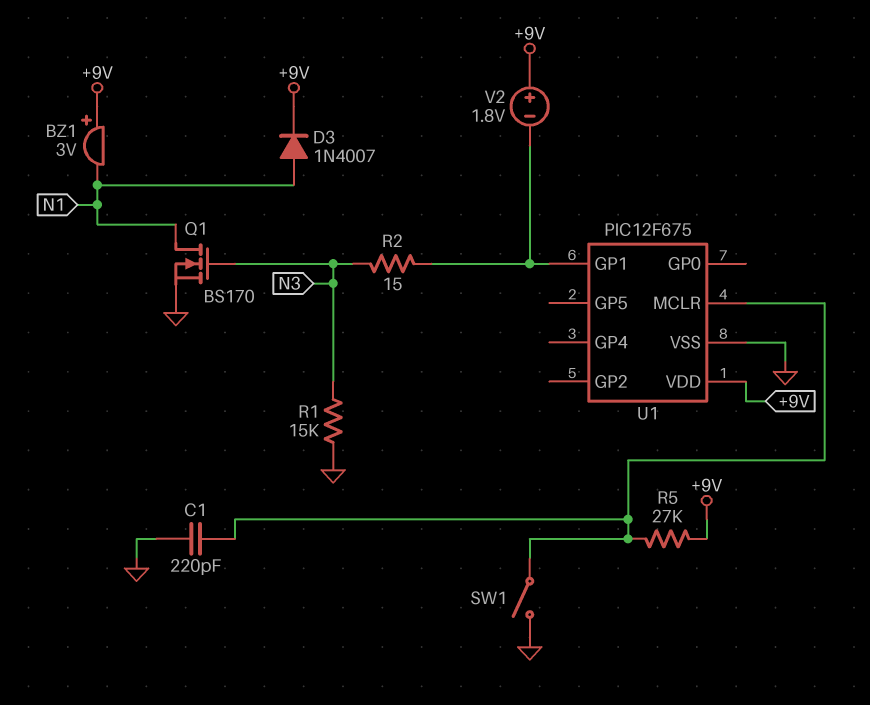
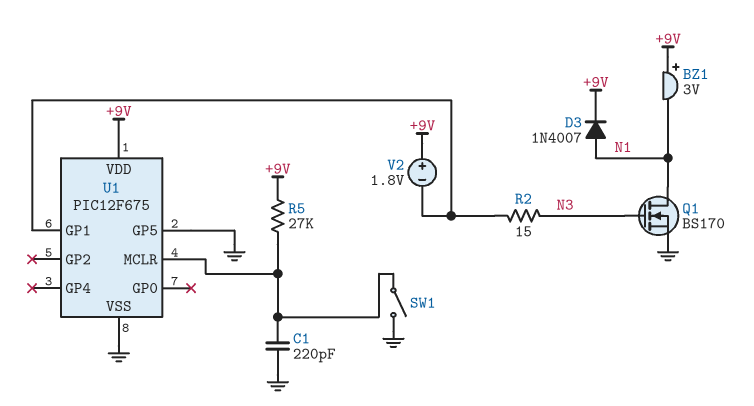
R1: 15k (GND, N3) -> none
U1 pin GP5: none -> GND

